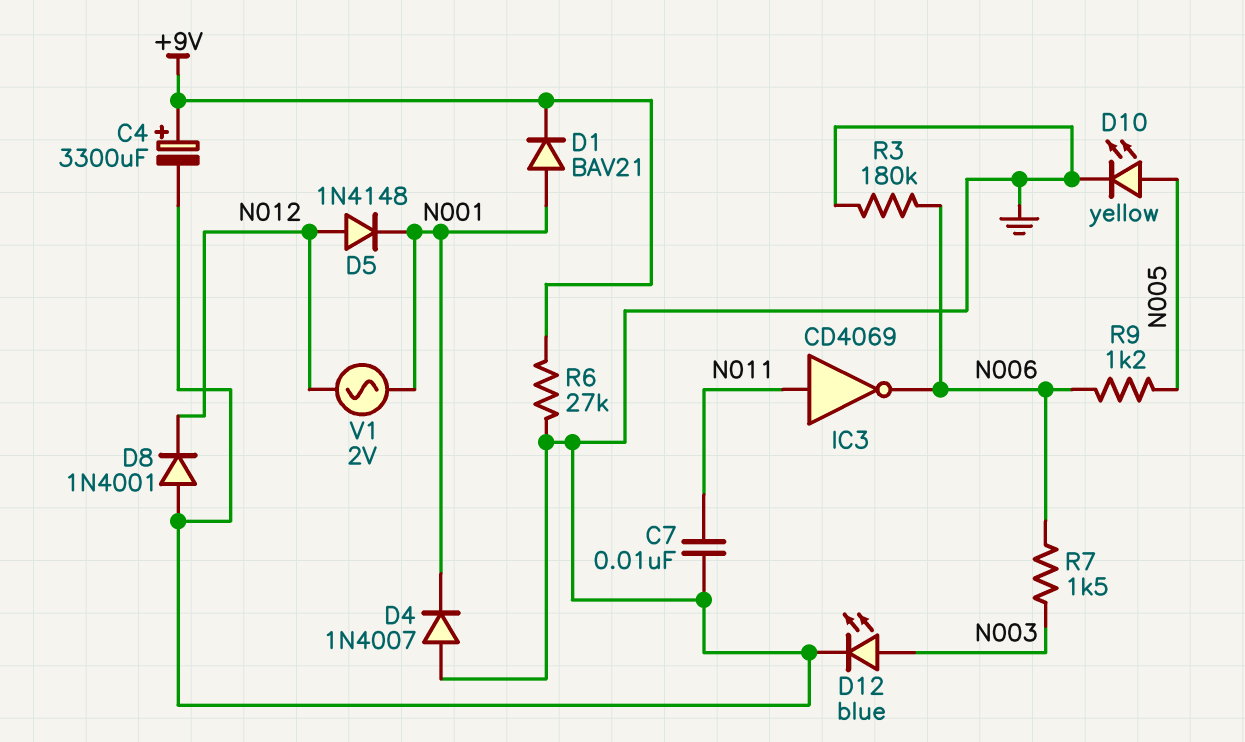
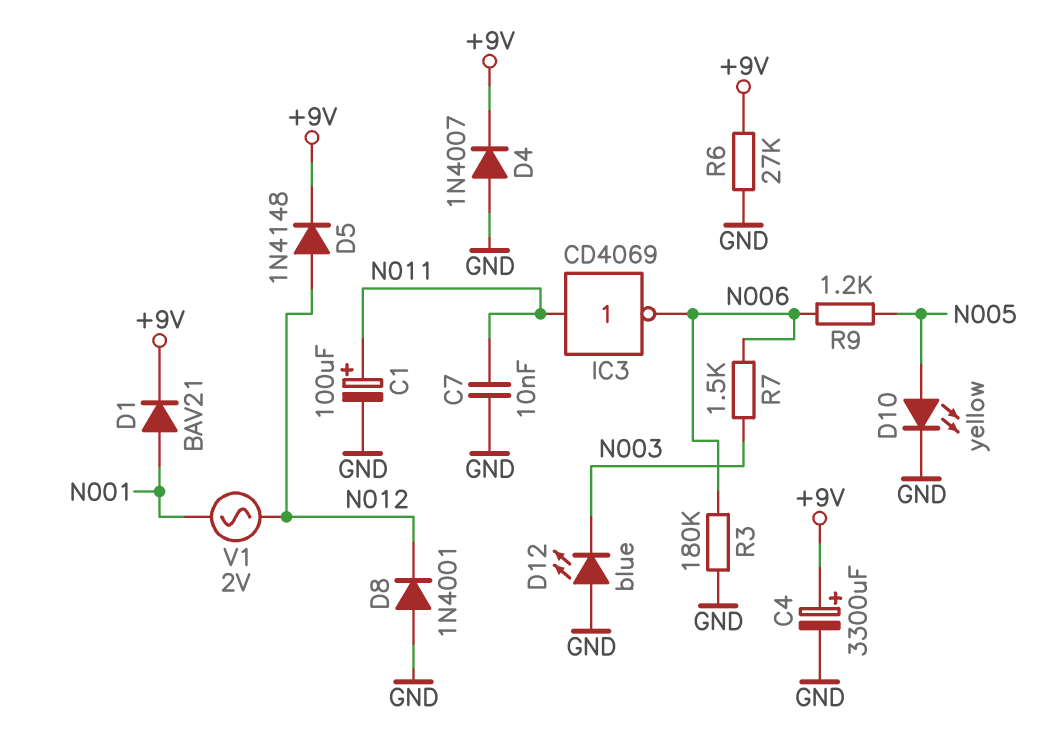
C1: none -> 100uF (plus N011, minus GND)
D4: diode 1N4007 (A GND, K N001) -> diode 1N4007 (A GND, K +9V)
D5: diode 1N4148 (A N012, K N001) -> diode 1N4148 (A N012, K +9V)
D12: LED blue (A N003, K GND) -> LED blue (A GND, K N003)

